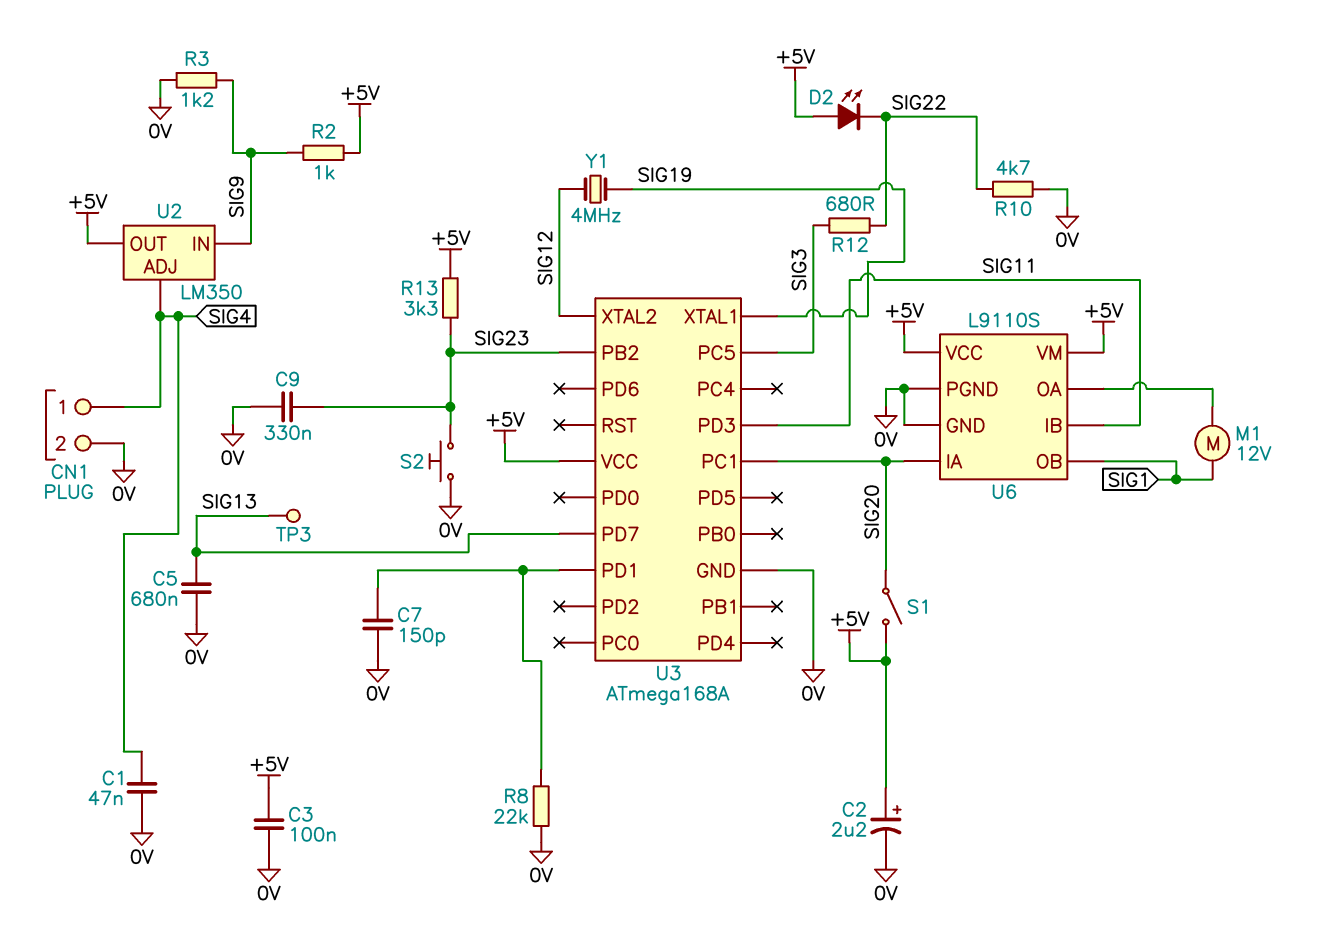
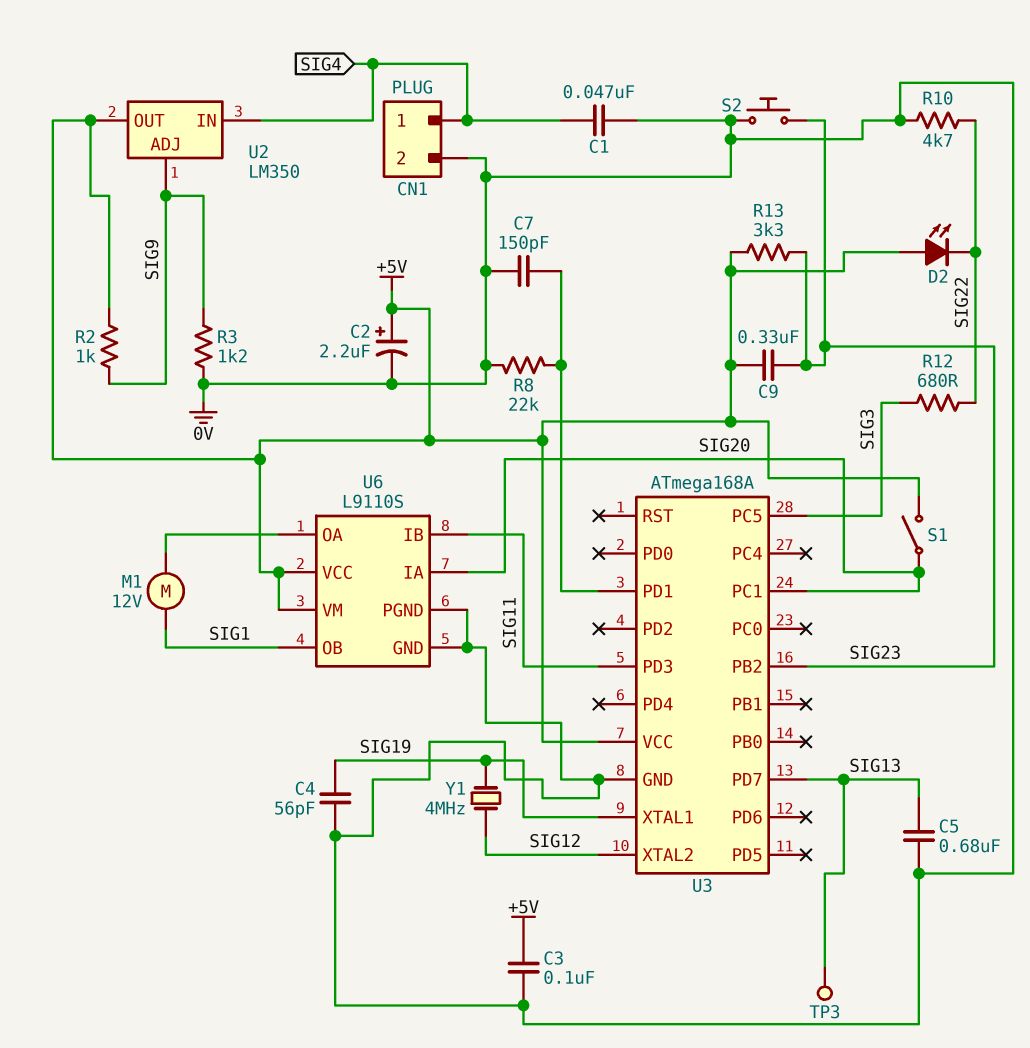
C4: none -> 56pF (0V, SIG19)
C9: 330nF (0V, SIG23) -> 330nF (+5V, SIG23)
U2 pin ADJ: SIG4 -> SIG9
U2 pin IN: SIG9 -> SIG4

